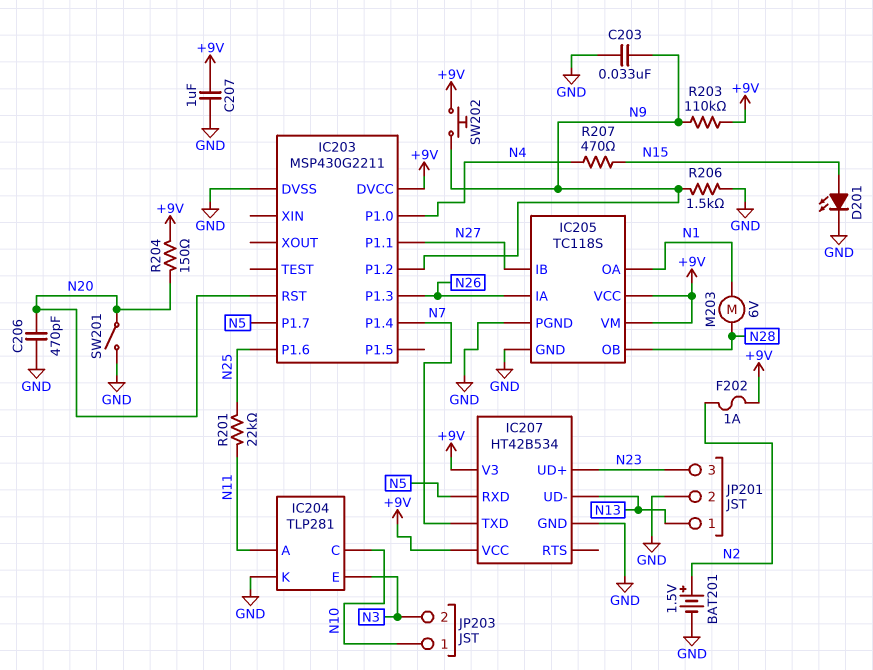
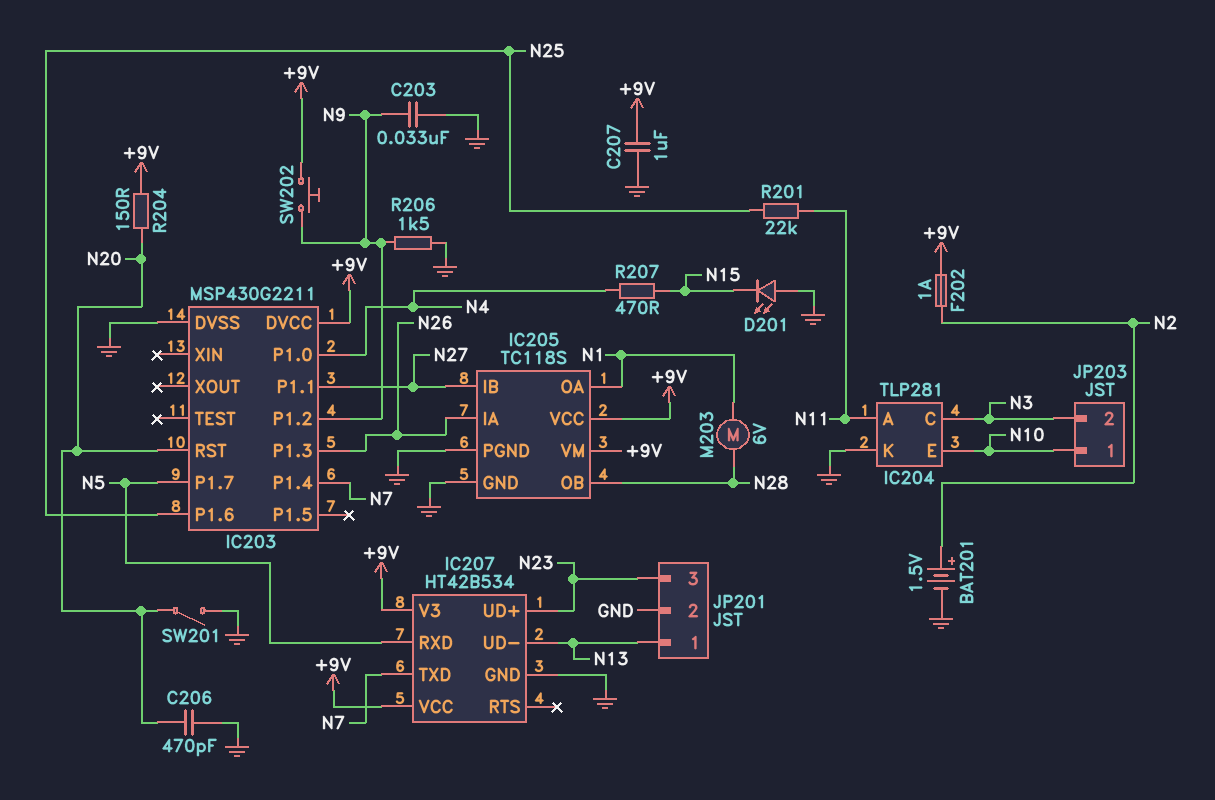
D201: LED (A N15, K GND) -> LED (A GND, K N15)
IC204 pin C: N10 -> N3
IC204 pin E: N3 -> N10
R203: 110k (+9V, N9) -> none

